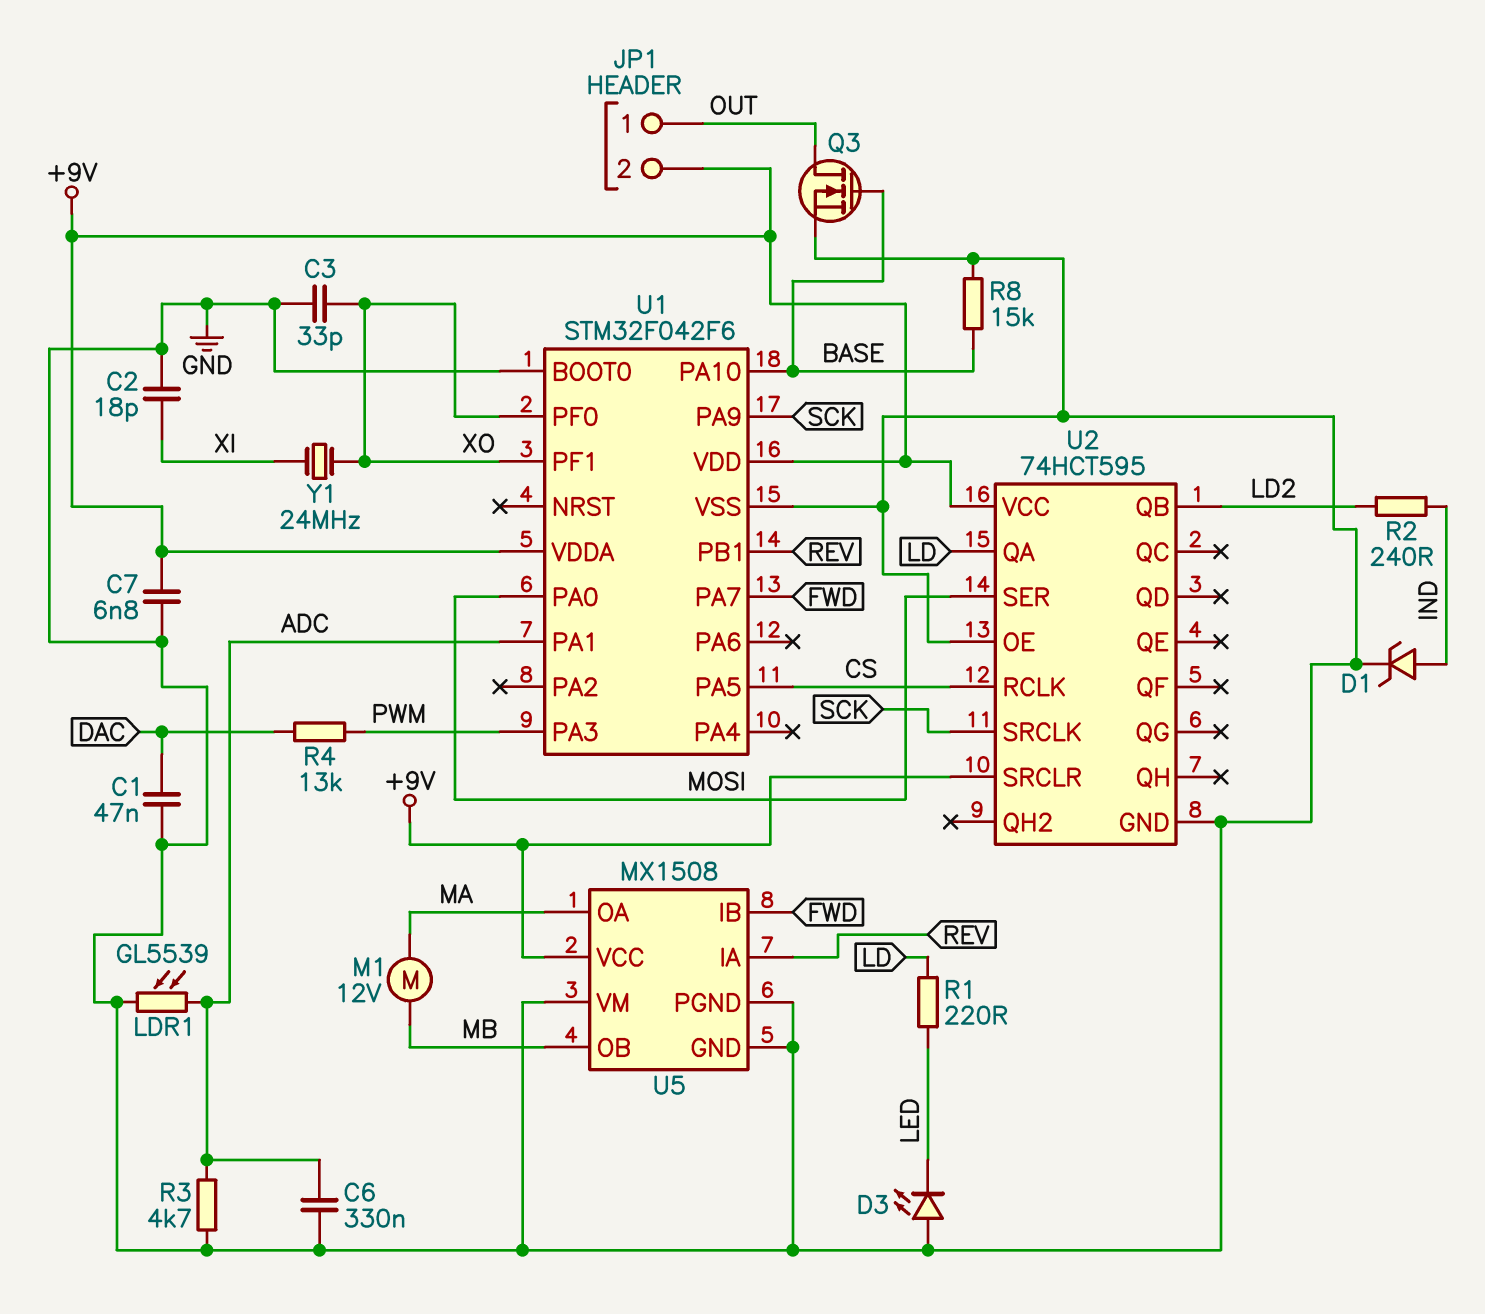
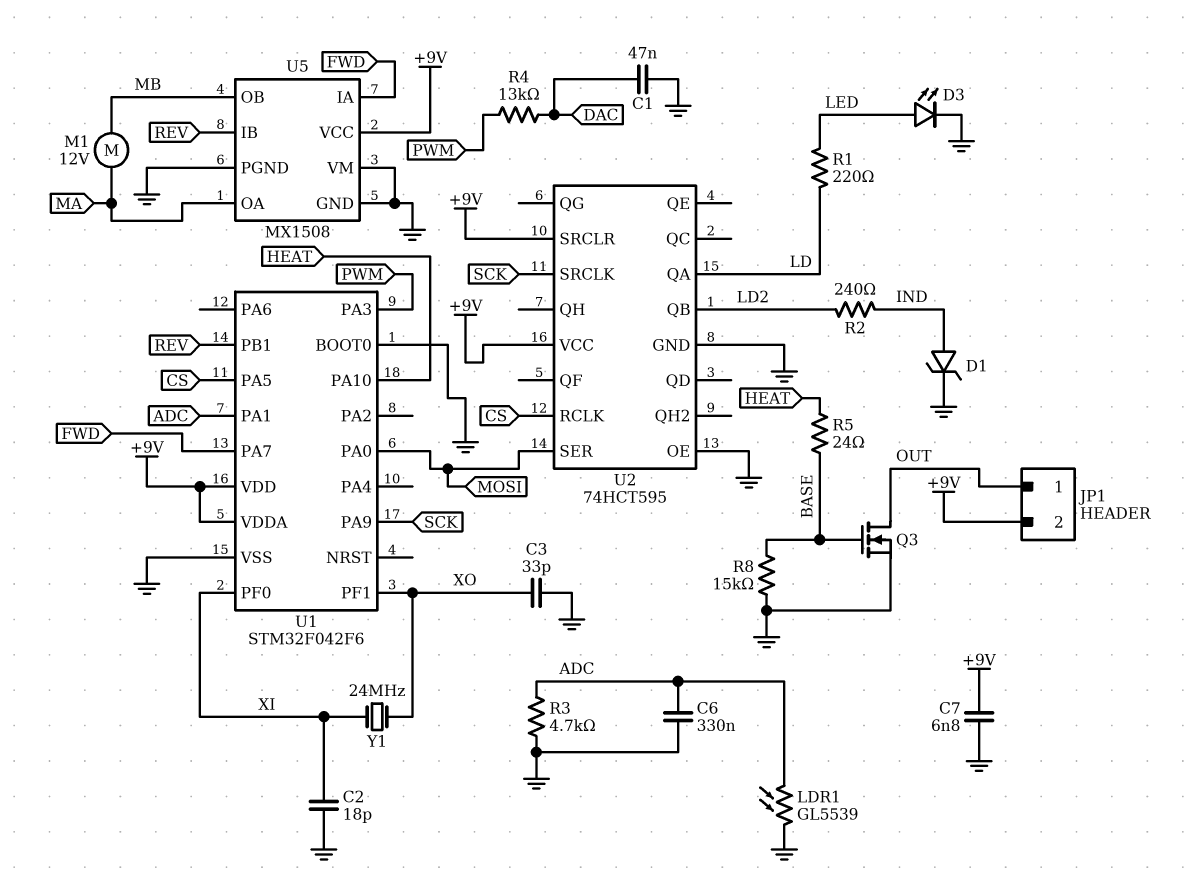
D3: LED (A GND, K LED) -> LED (A LED, K GND)
R5: none -> 24 (BASE, HEAT)
U1 pin PA10: BASE -> HEAT
U1 pin PF0: XO -> XI
U5 pin IA: REV -> FWD
U5 pin IB: FWD -> REV

